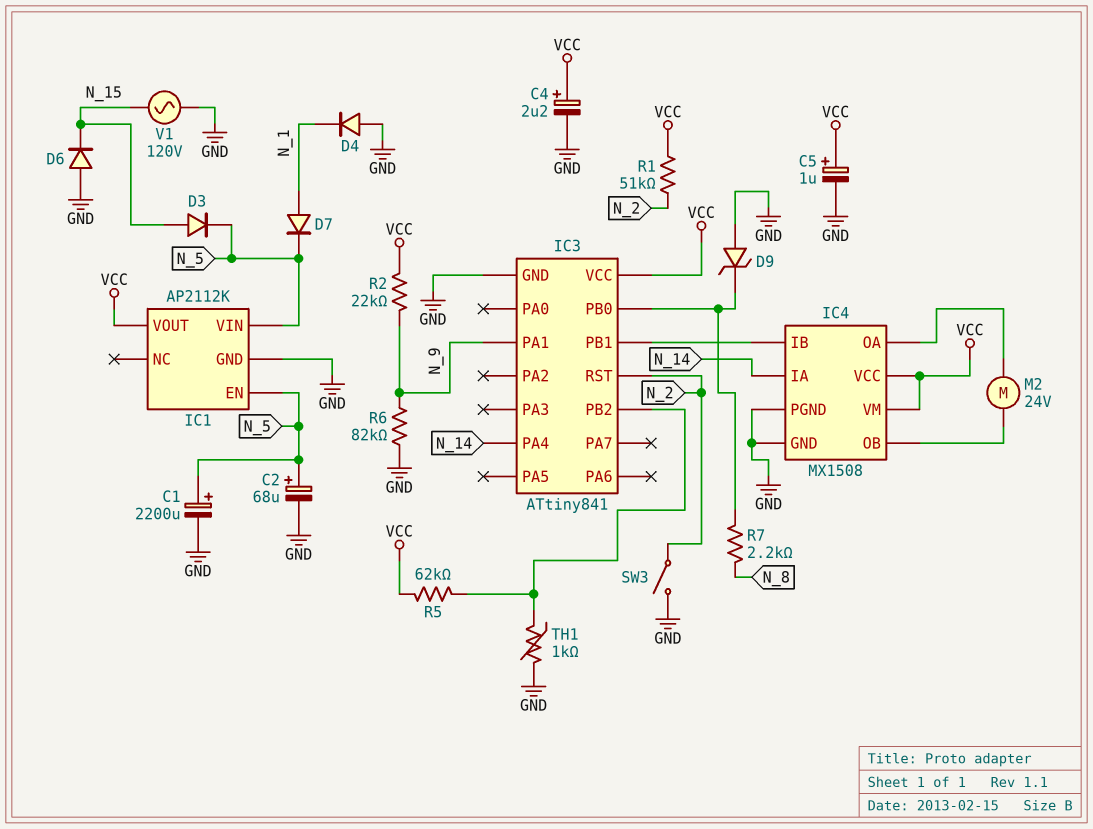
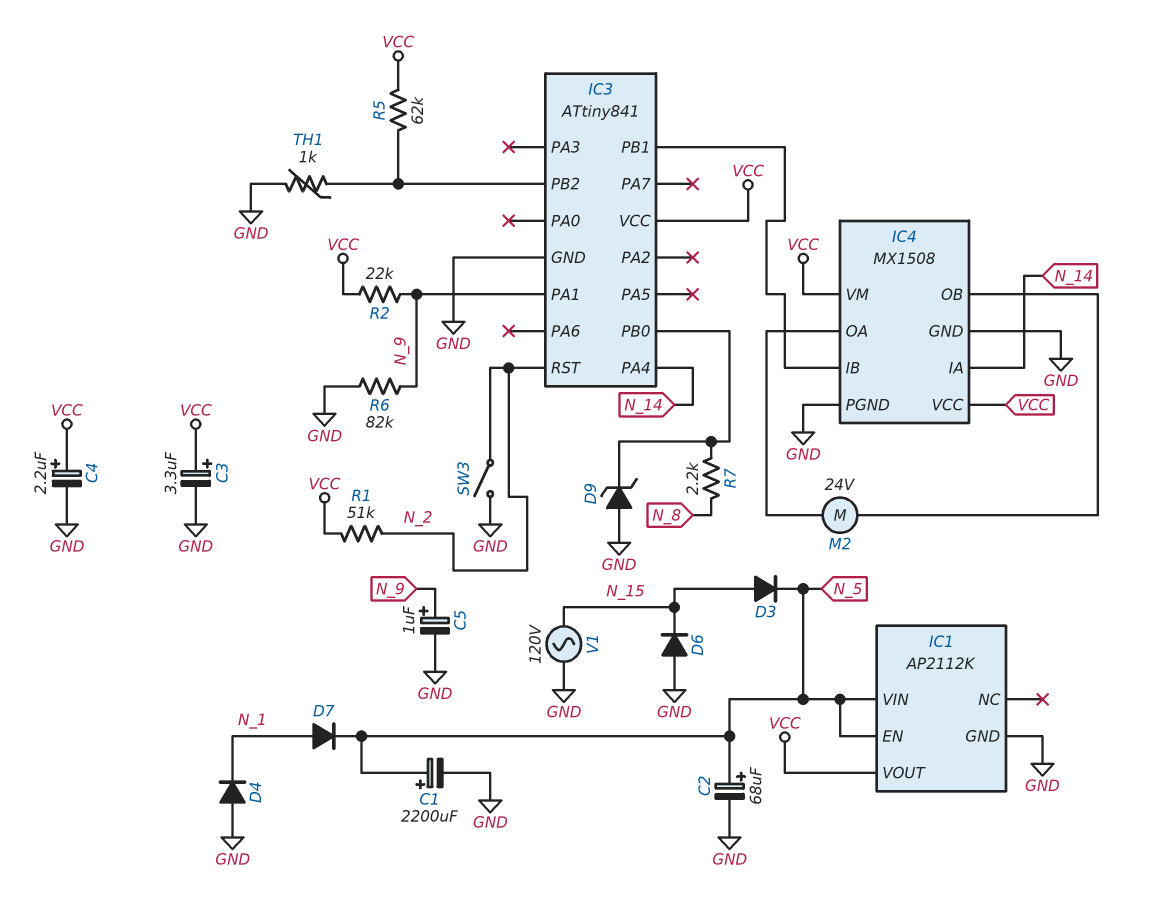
C3: none -> 3.3uF (plus VCC, minus GND)
C5: 1uF (plus VCC, minus GND) -> 1uF (plus N_9, minus GND)

